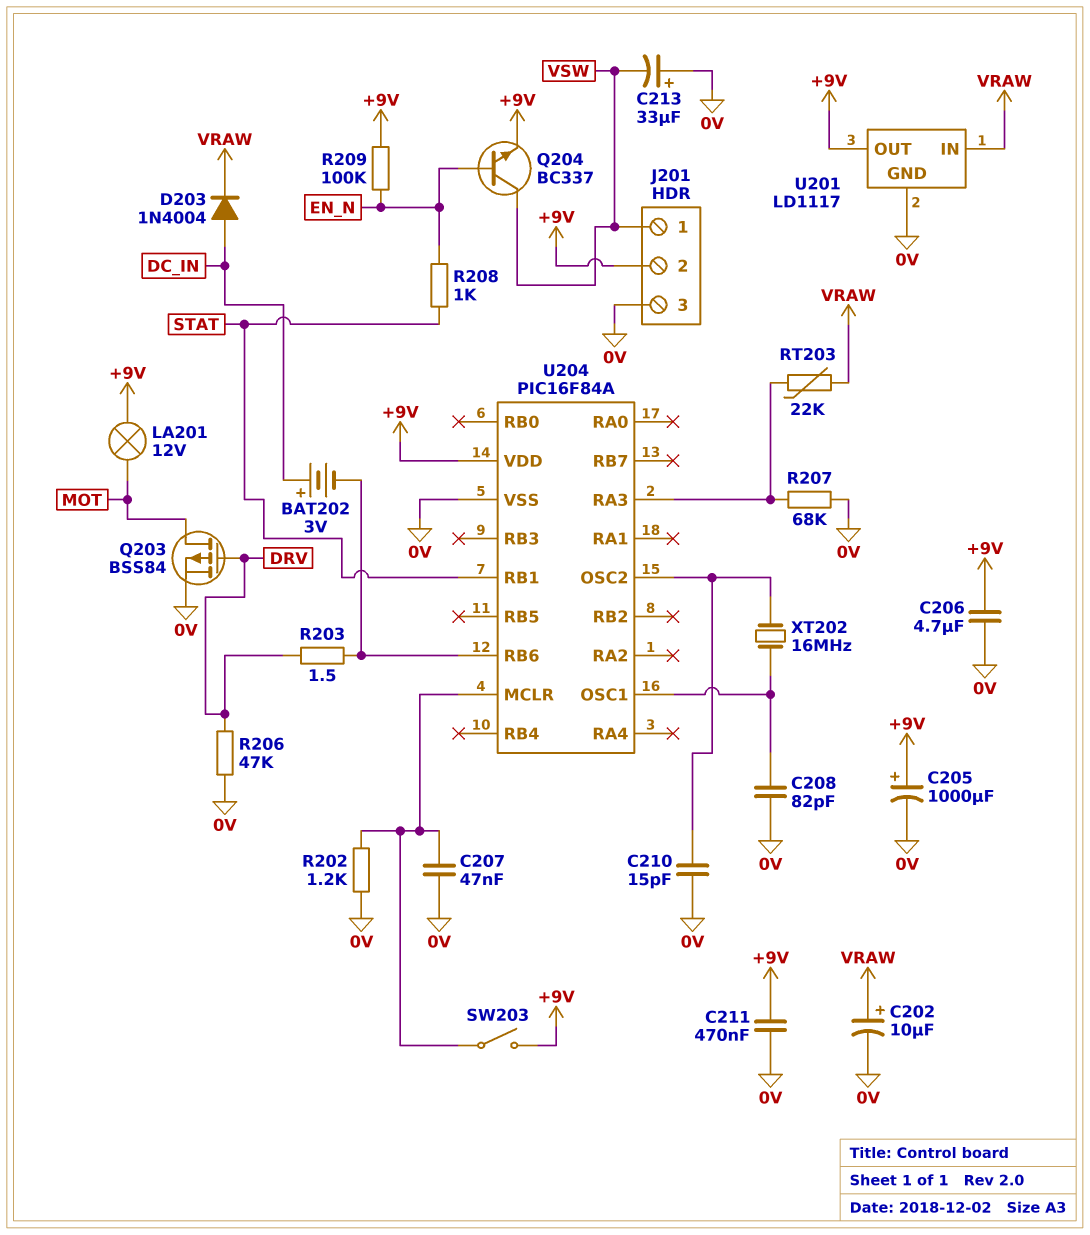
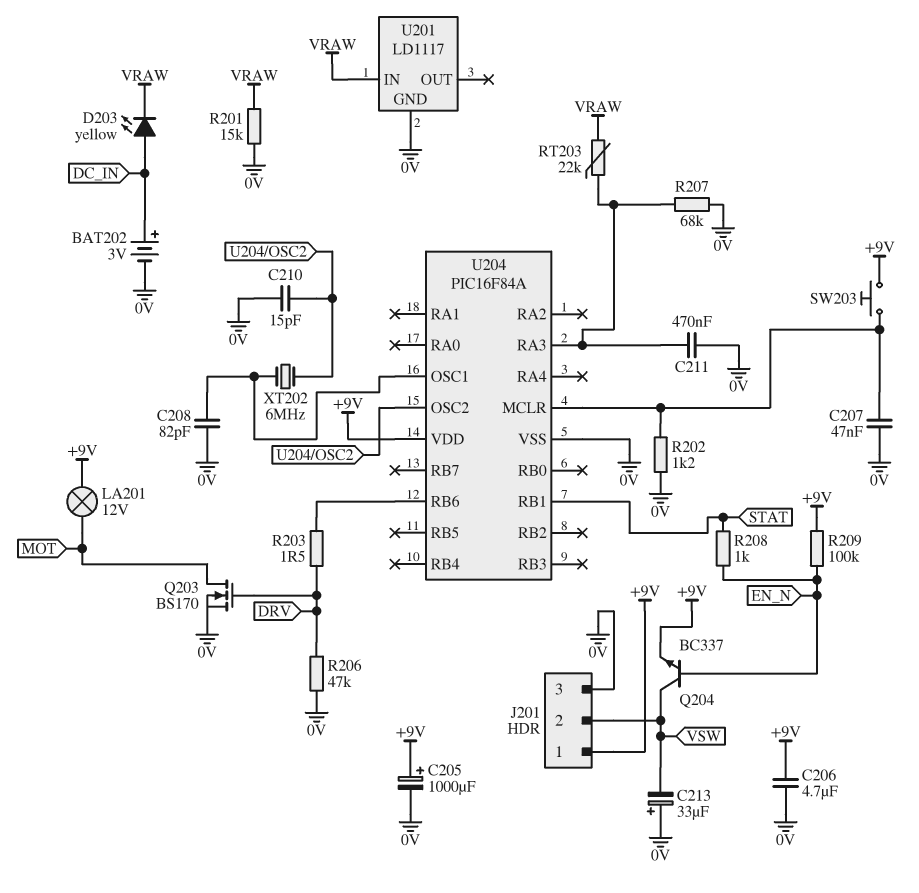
BAT202: 3V (plus DC_IN, minus U204/RB6) -> 3V (plus DC_IN, minus 0V)
C202: 10uF (plus VRAW, minus 0V) -> none
C211: 470nF (+9V, 0V) -> 470nF (0V, U204/RA3)
D203: diode 1N4004 (A DC_IN, K VRAW) -> LED yellow (A DC_IN, K VRAW)
J201 pin 1: VSW -> +9V
J201 pin 2: +9V -> VSW
Q203: PMOS BSS84 (G DRV, D MOT, S 0V) -> NMOS BS170 (G DRV, D MOT, S 0V)
R201: none -> 15k (0V, VRAW)
SW203: switch (+9V, U204/MCLR) -> button (+9V, U204/MCLR)
U201 pin OUT: +9V -> none
XT202: 16MHz (U204/OSC1, U204/OSC2) -> 6MHz (U204/OSC1, U204/OSC2)

